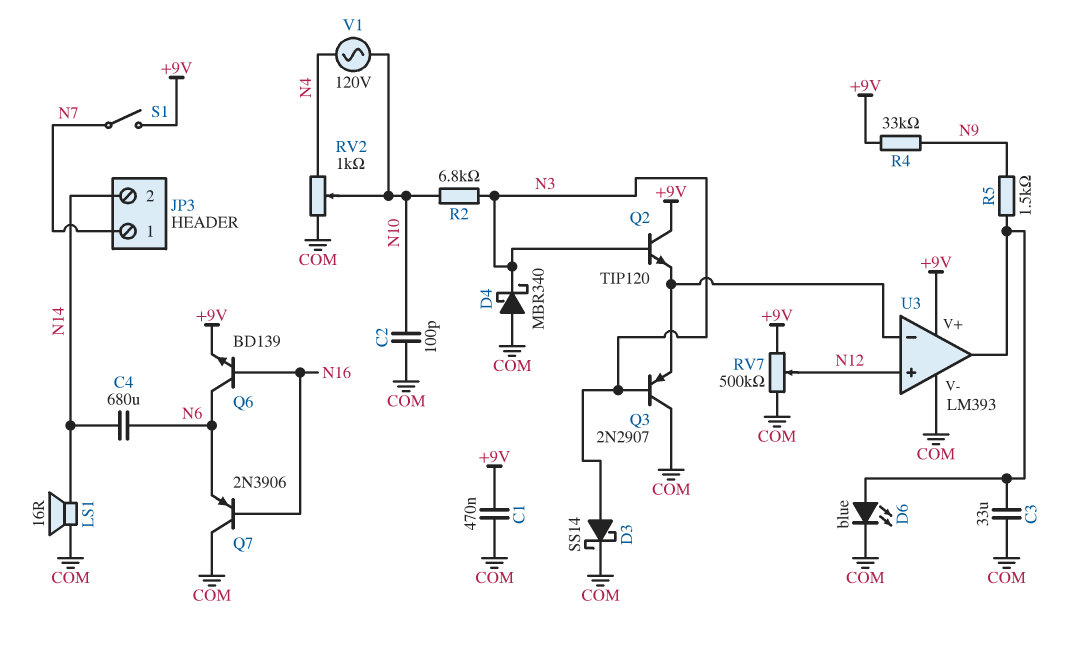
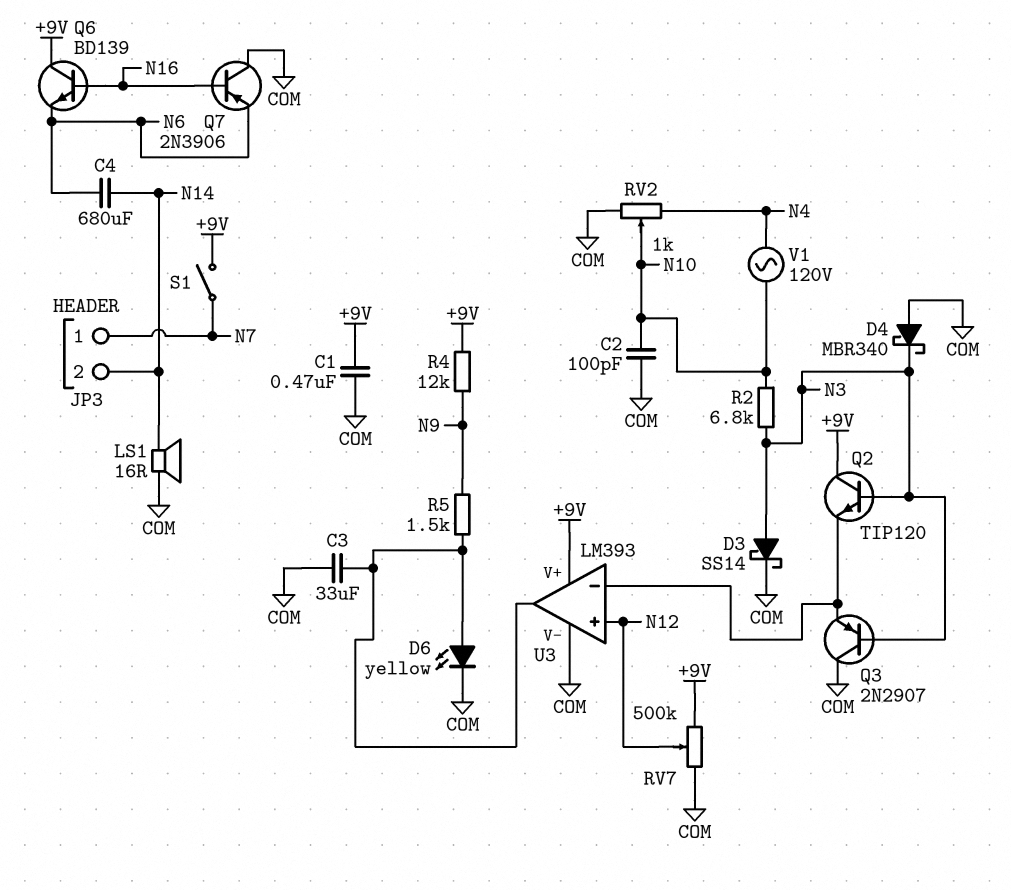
D6: LED blue (A U3/out, K COM) -> LED yellow (A U3/out, K COM)
Q6: NPN BD139 (B N16, C N6, E +9V) -> NPN BD139 (B N16, C +9V, E N6)
R4: 33k (+9V, N9) -> 12k (+9V, N9)

